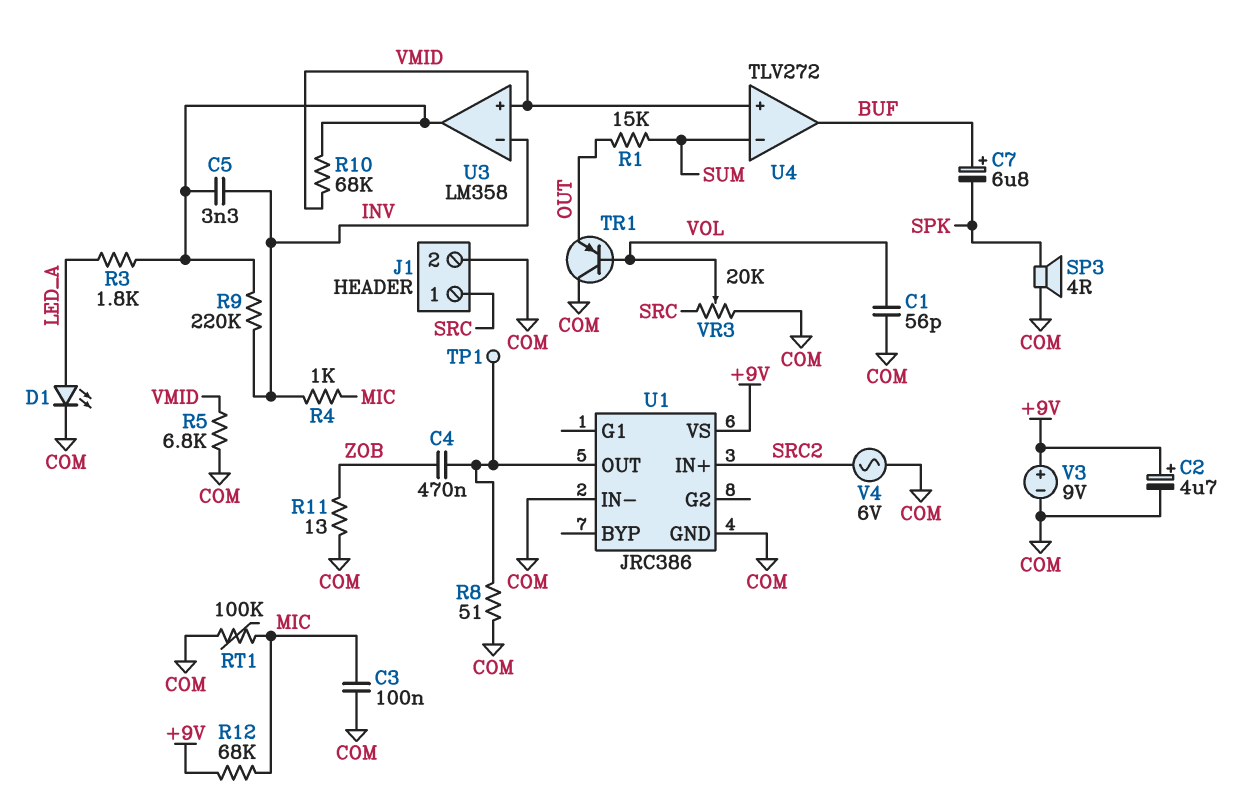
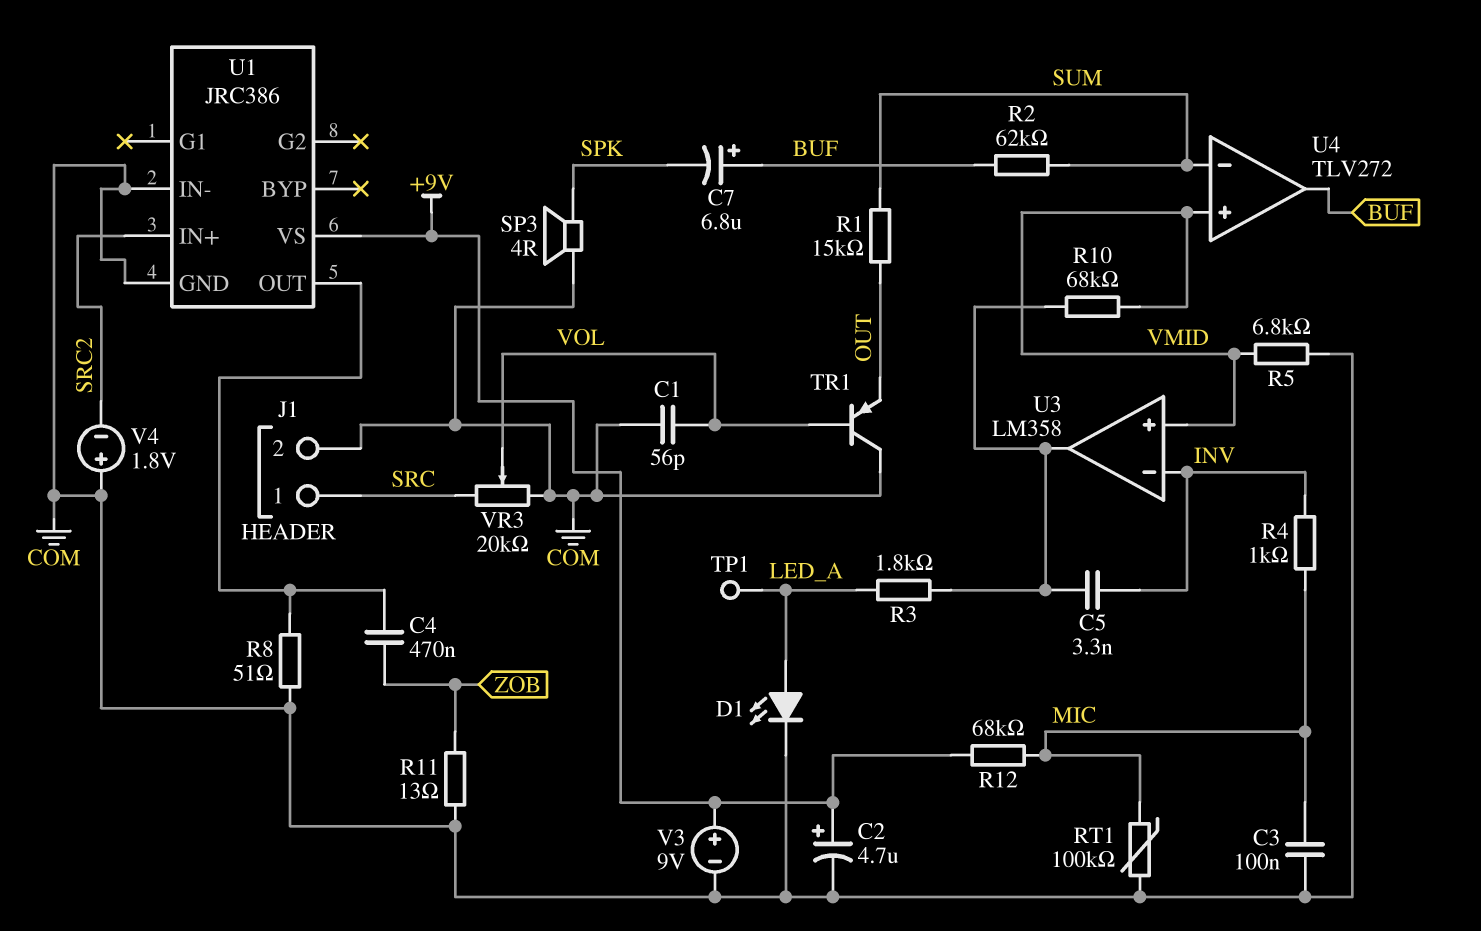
R2: none -> 62k (BUF, SUM)
R9: 220k (INV, U3/out) -> none
TP1: test point (U1/OUT) -> test point (LED_A)
V4: AC 6V (COM, SRC2) -> 1.8V (plus COM, minus SRC2)

